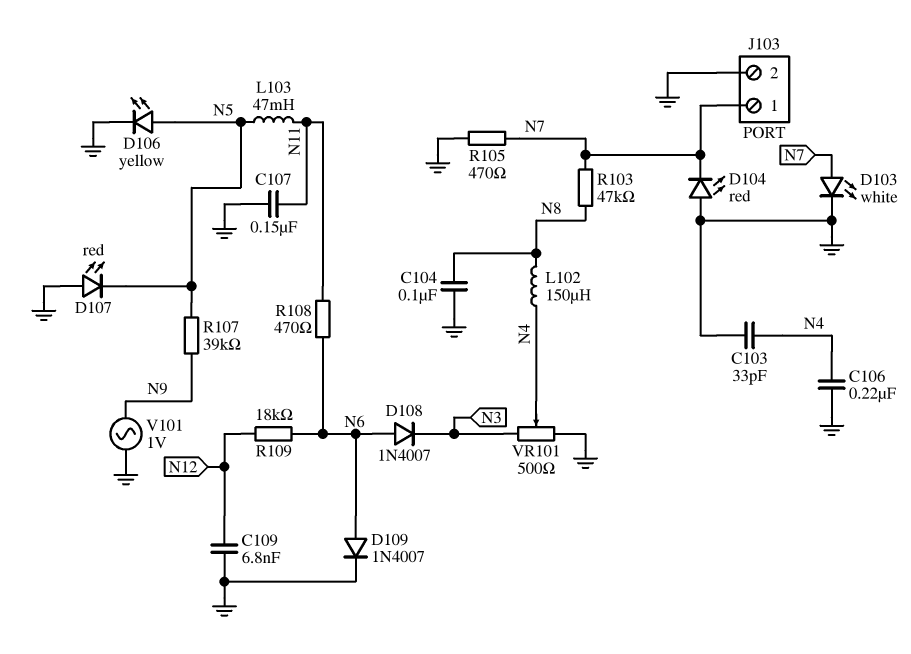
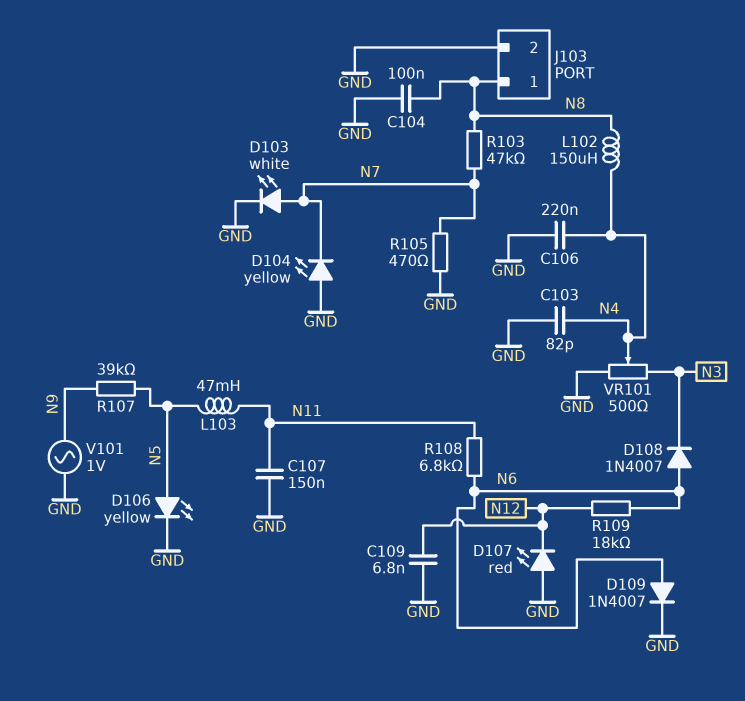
C103: 33pF (GND, N4) -> 82pF (GND, N4)
D104: LED red (A GND, K N7) -> LED yellow (A GND, K N7)
D107: LED red (A GND, K N5) -> LED red (A GND, K N12)
J103 pin 1: N7 -> N8
R108: 470 (N6, N11) -> 6.8k (N6, N11)

